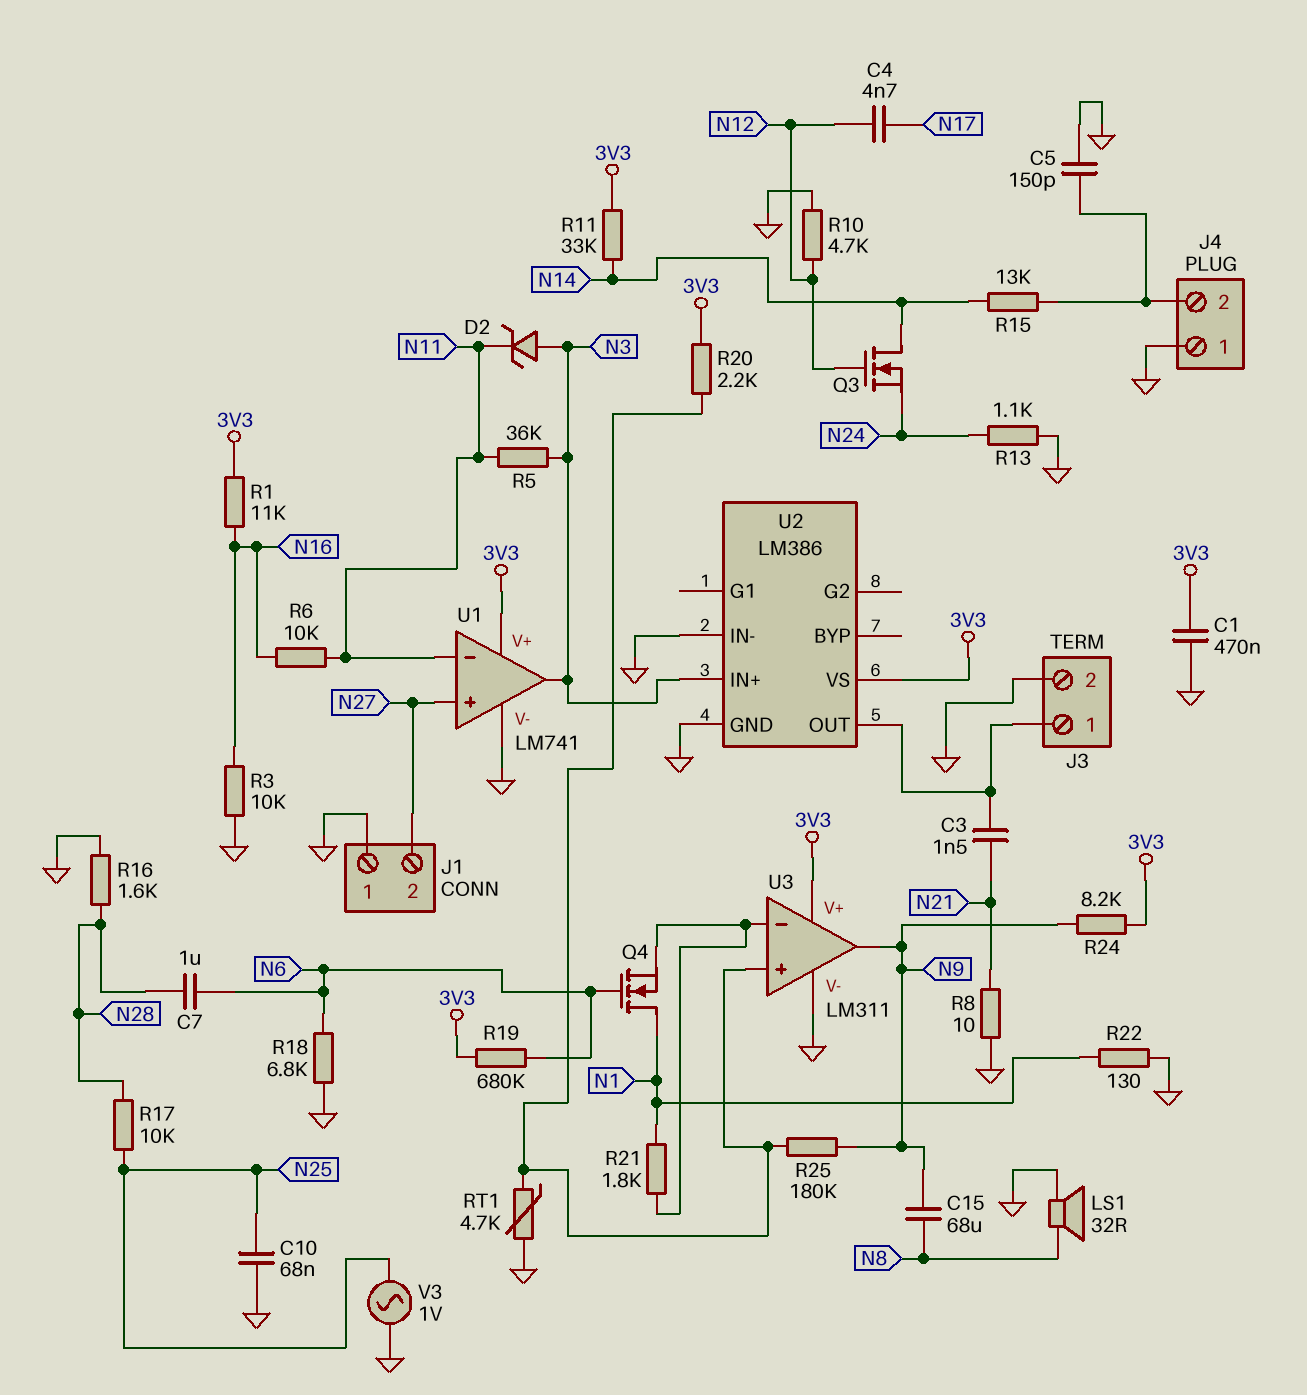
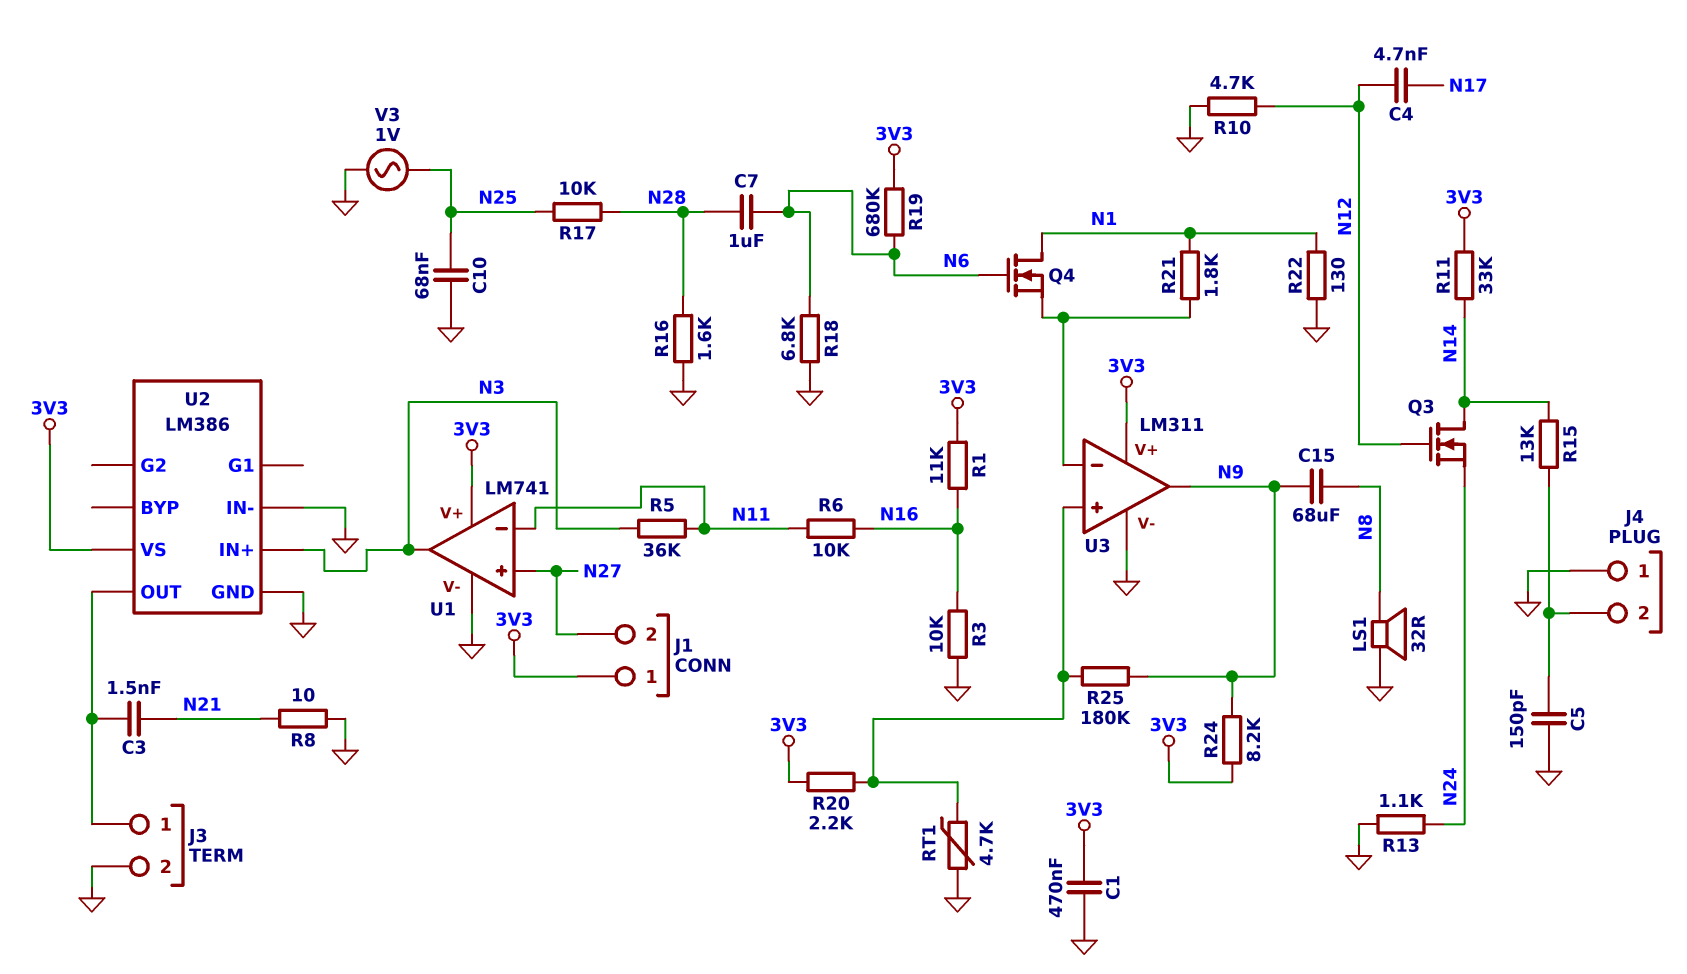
D2: zener (A N3, K N11) -> none
J1 pin 1: GND -> 3V3

